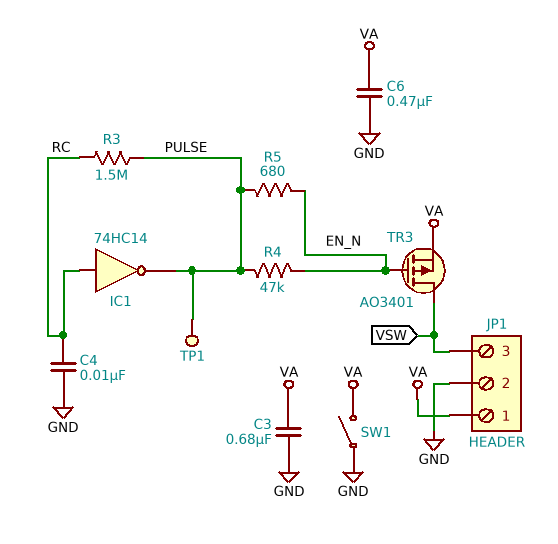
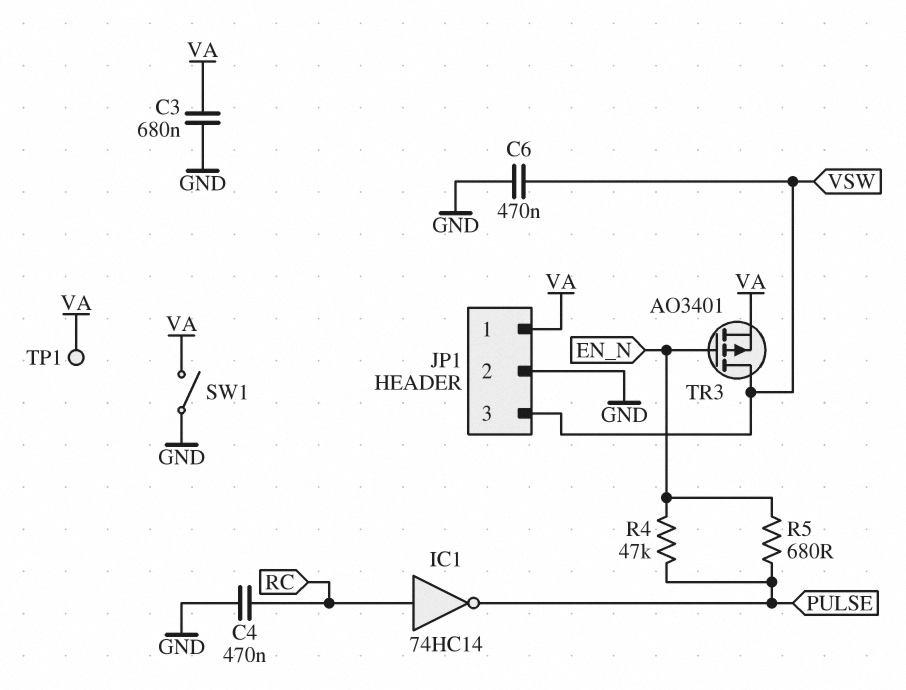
C4: 10nF (GND, RC) -> 470nF (GND, RC)
C6: 470nF (GND, VA) -> 470nF (GND, VSW)
R3: 1.5M (PULSE, RC) -> none
TP1: test point (PULSE) -> test point (VA)

